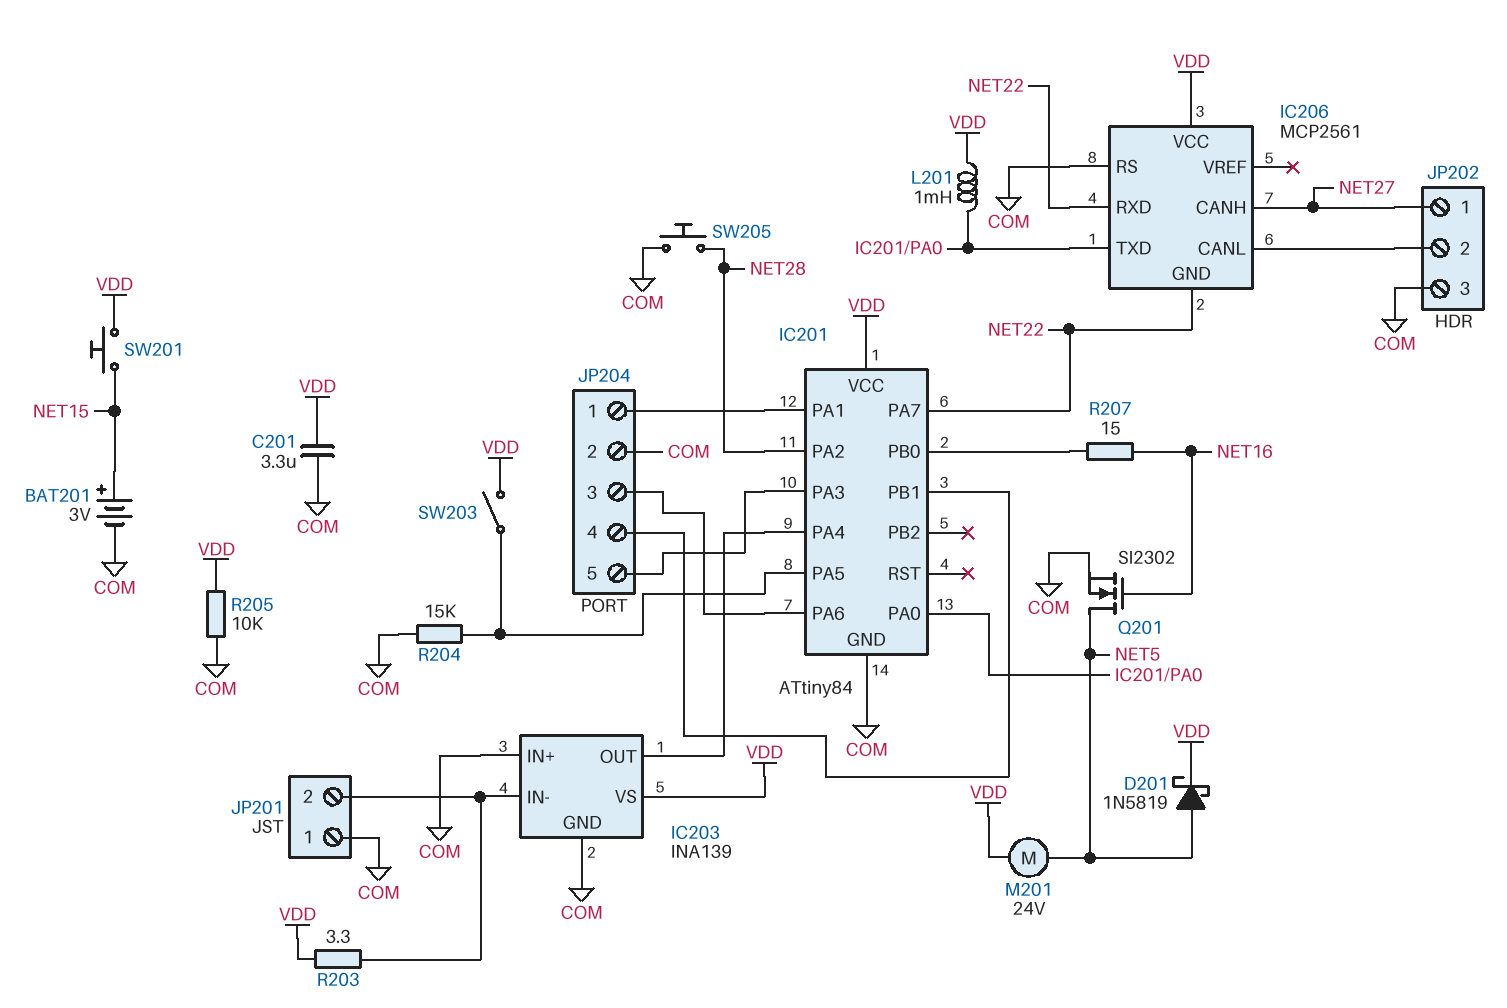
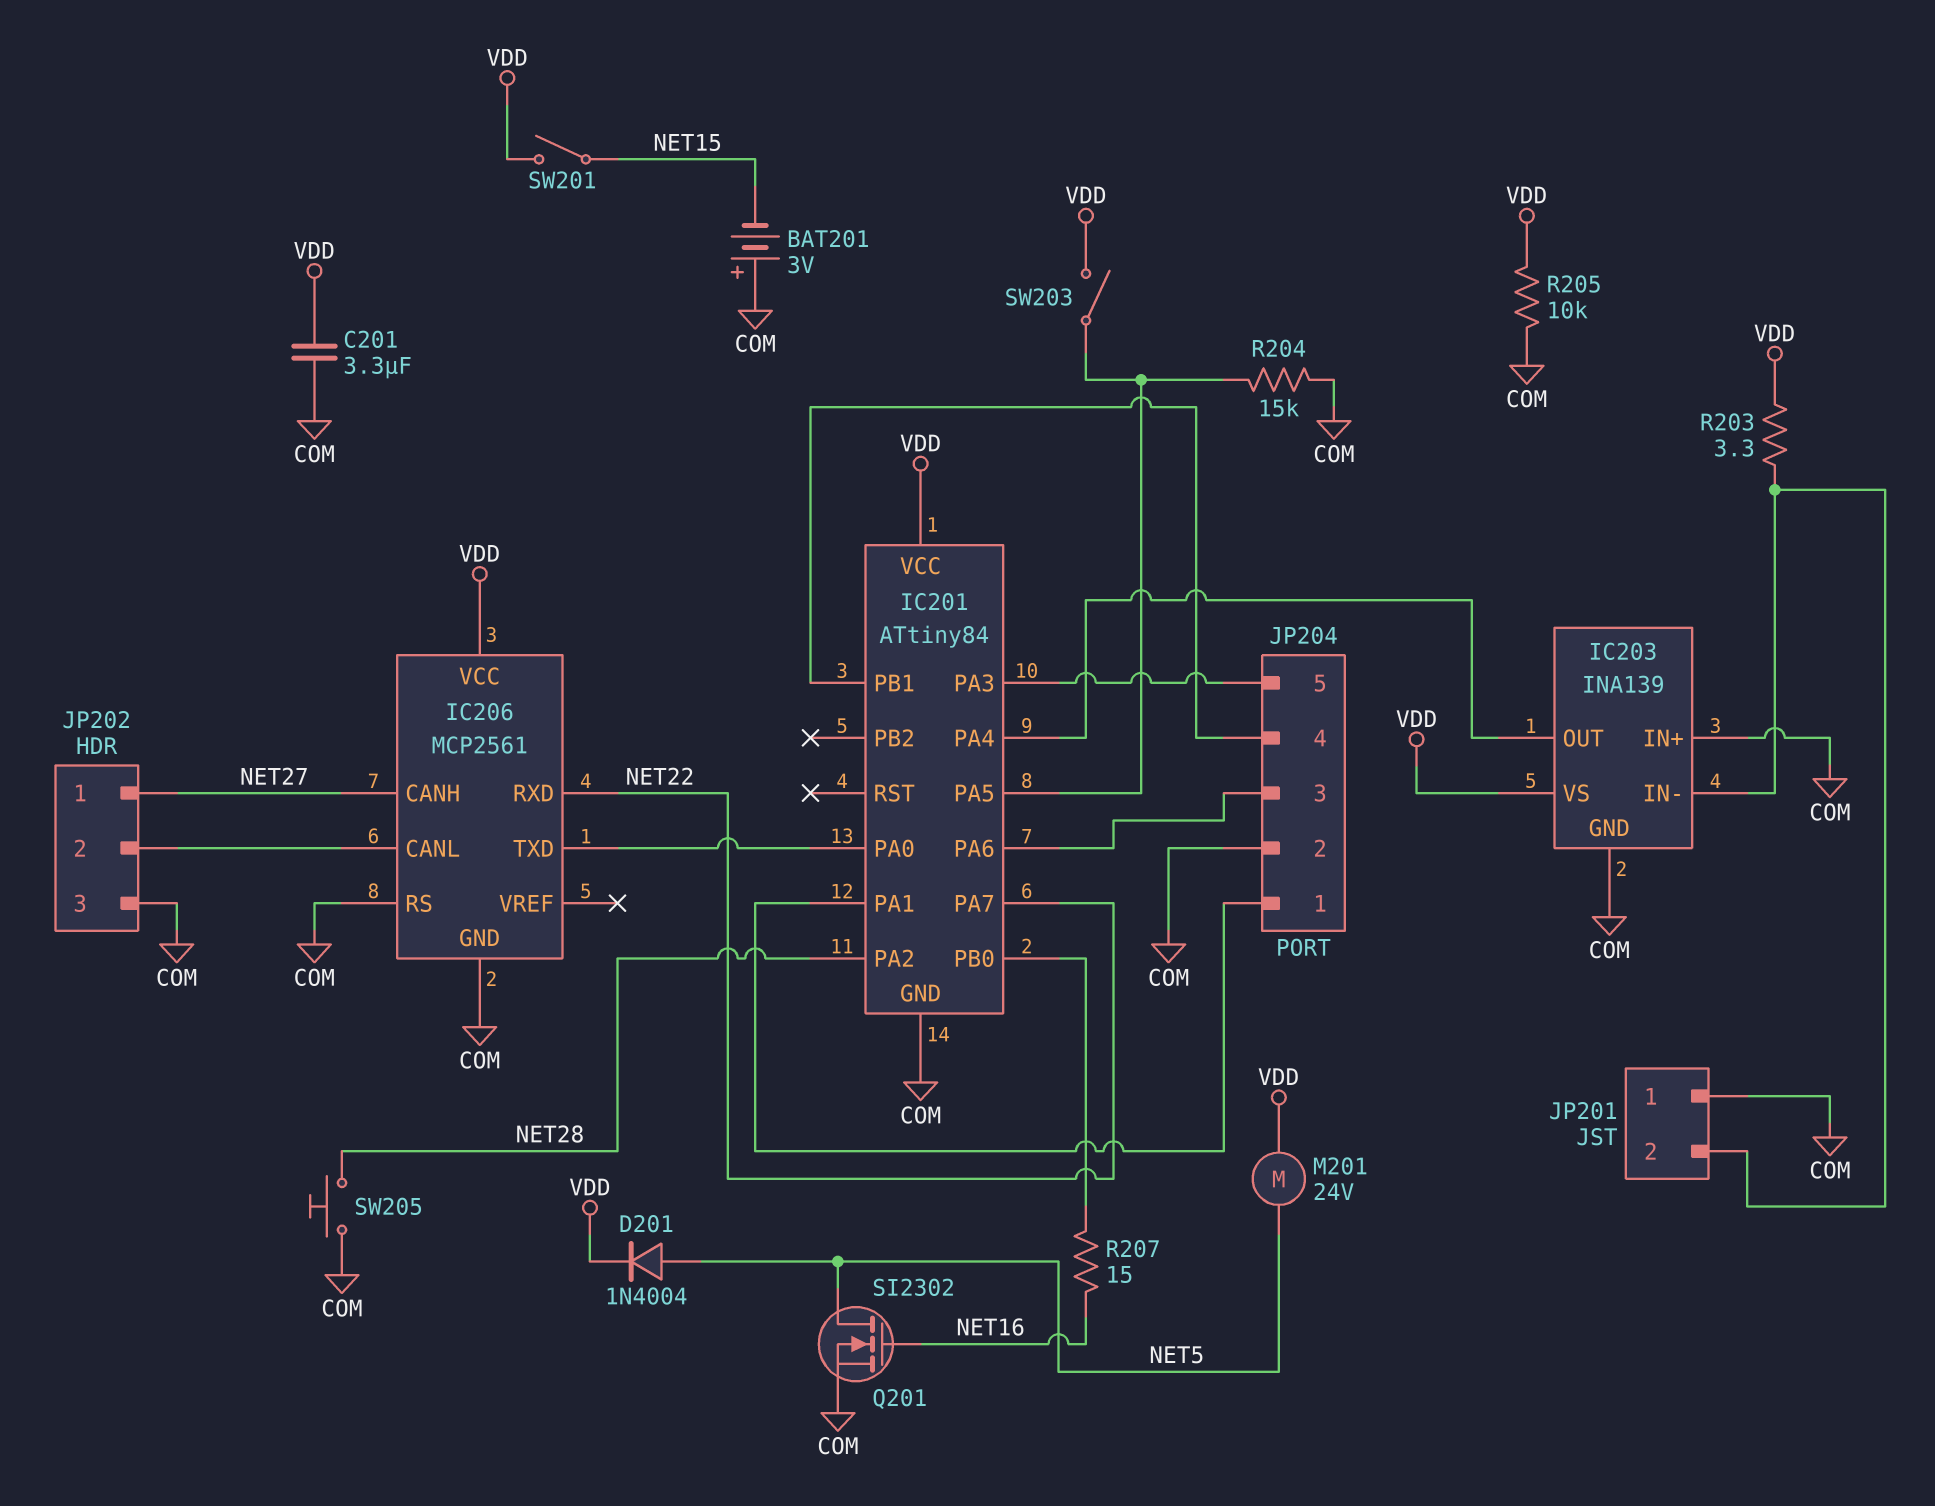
BAT201: 3V (plus NET15, minus COM) -> 3V (plus COM, minus NET15)
D201: schottky 1N5819 (A NET5, K VDD) -> diode 1N4004 (A NET5, K VDD)
IC206 pin GND: NET22 -> COM
L201: 1mH (IC201/PA0, VDD) -> none
SW201: button (NET15, VDD) -> switch (NET15, VDD)

